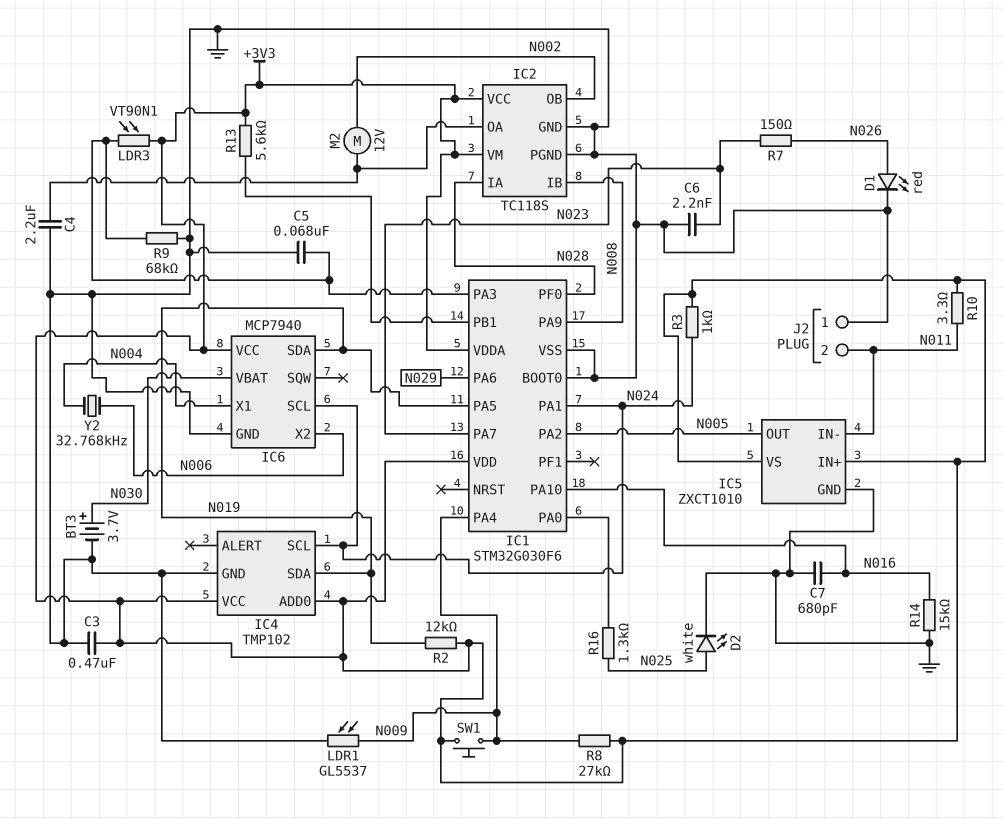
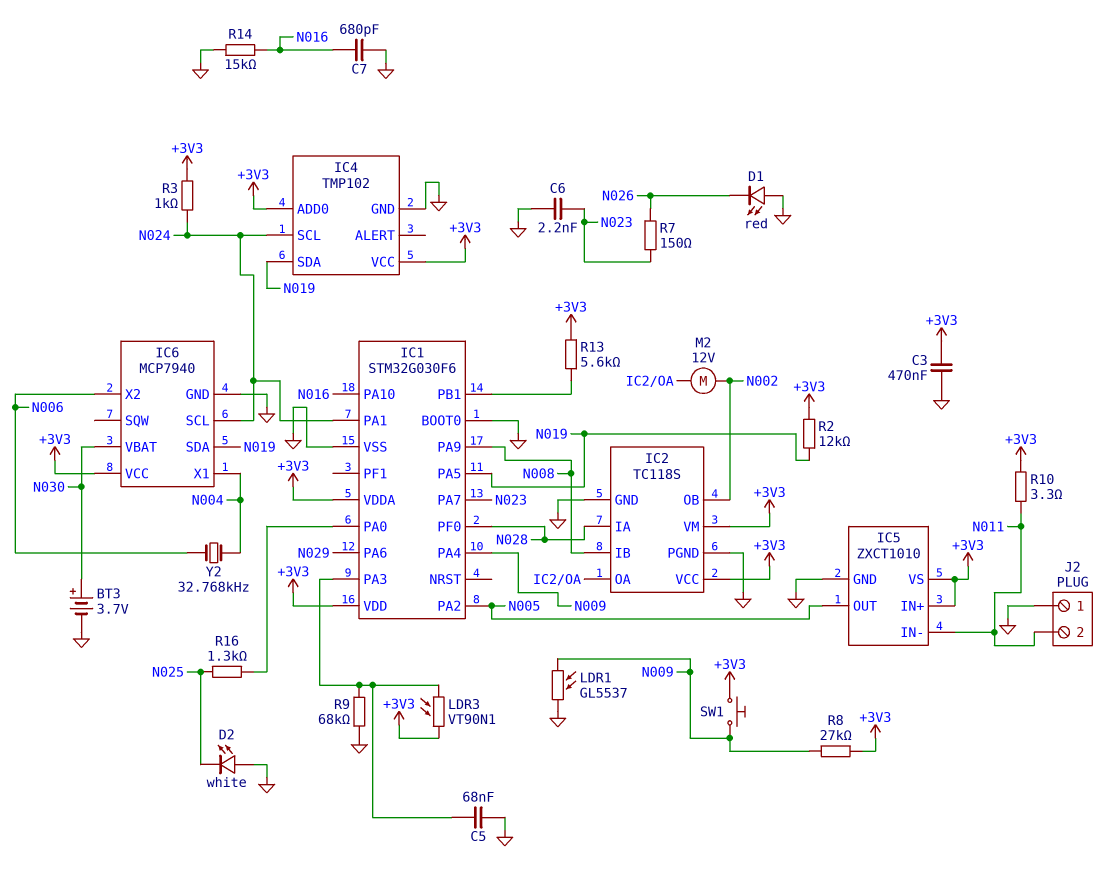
C4: 2.2uF (GND, IC2/OA) -> none
D1: LED red (A N026, K GND) -> LED red (A GND, K N026)
D2: LED white (A N025, K GND) -> LED white (A GND, K N025)

